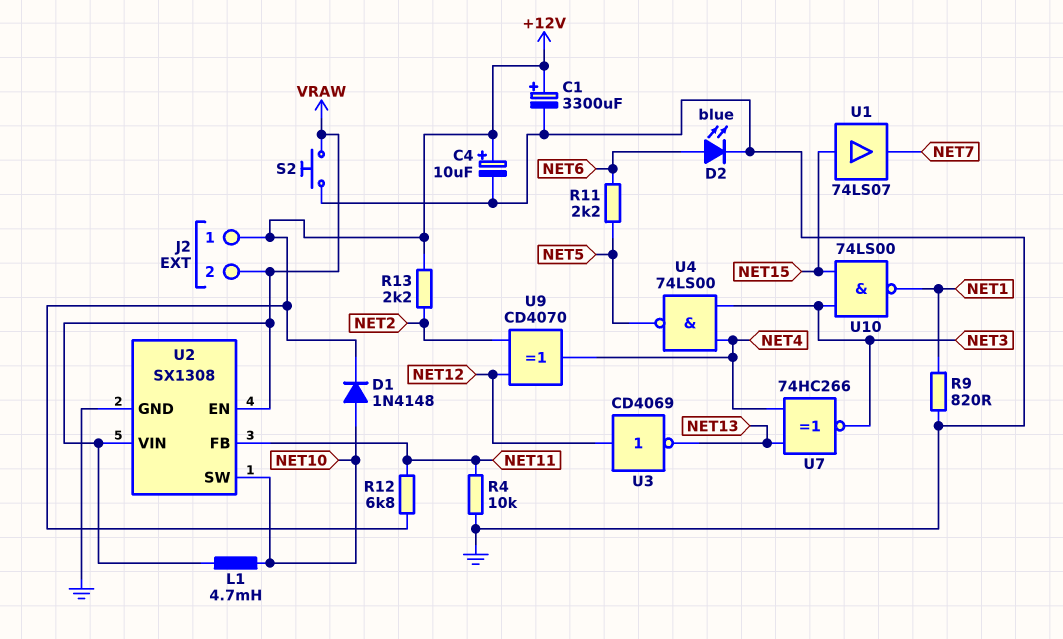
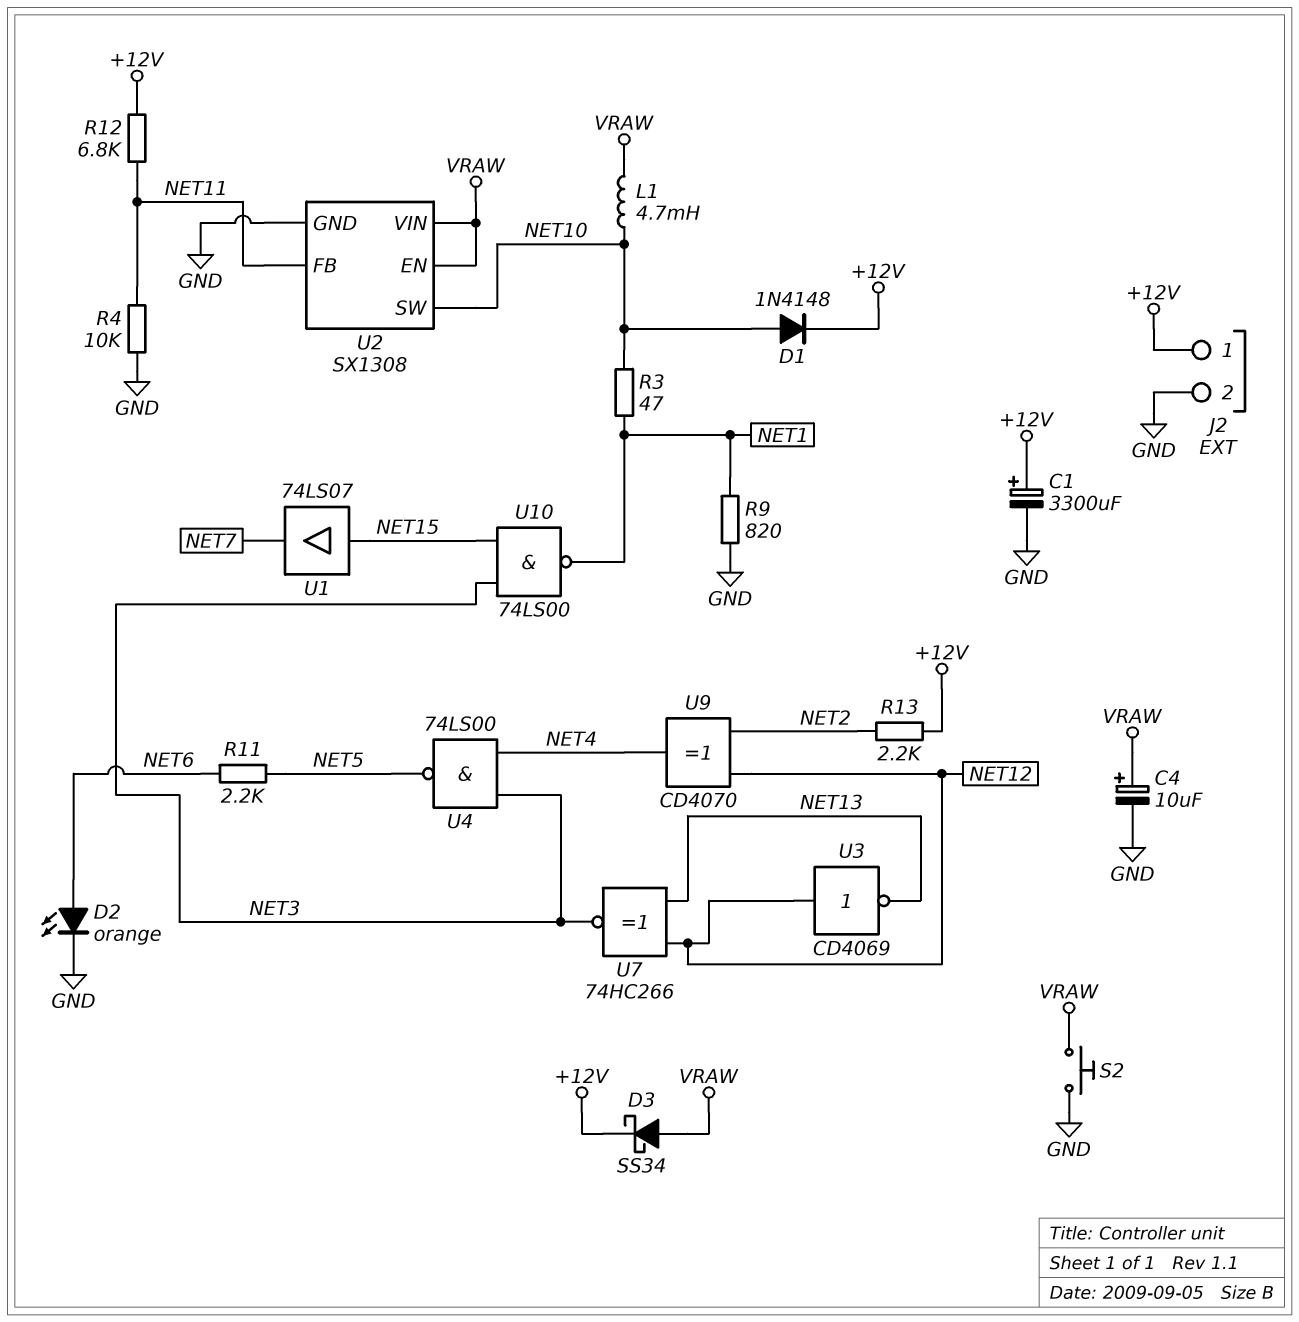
C4: 10uF (plus +12V, minus GND) -> 10uF (plus VRAW, minus GND)
D2: LED blue (A NET6, K GND) -> LED orange (A NET6, K GND)
D3: none -> schottky SS34 (A VRAW, K +12V)
J2 pin 2: VRAW -> GND
R3: none -> 47 (NET1, NET10)
U7: XNOR 74HC266 (in NET4, in NET13, out NET3) -> XNOR 74HC266 (in NET12, in NET13, out NET3)

